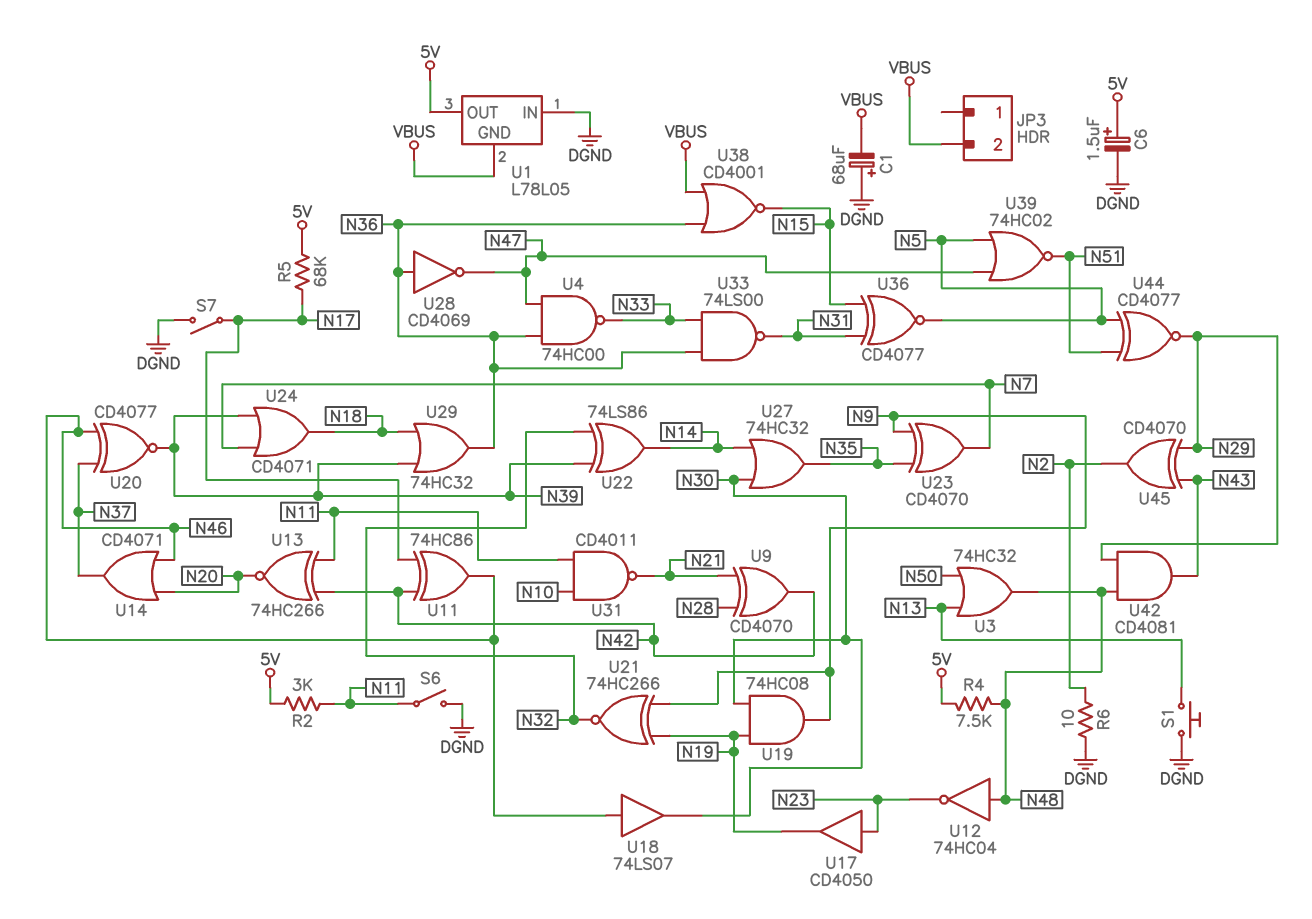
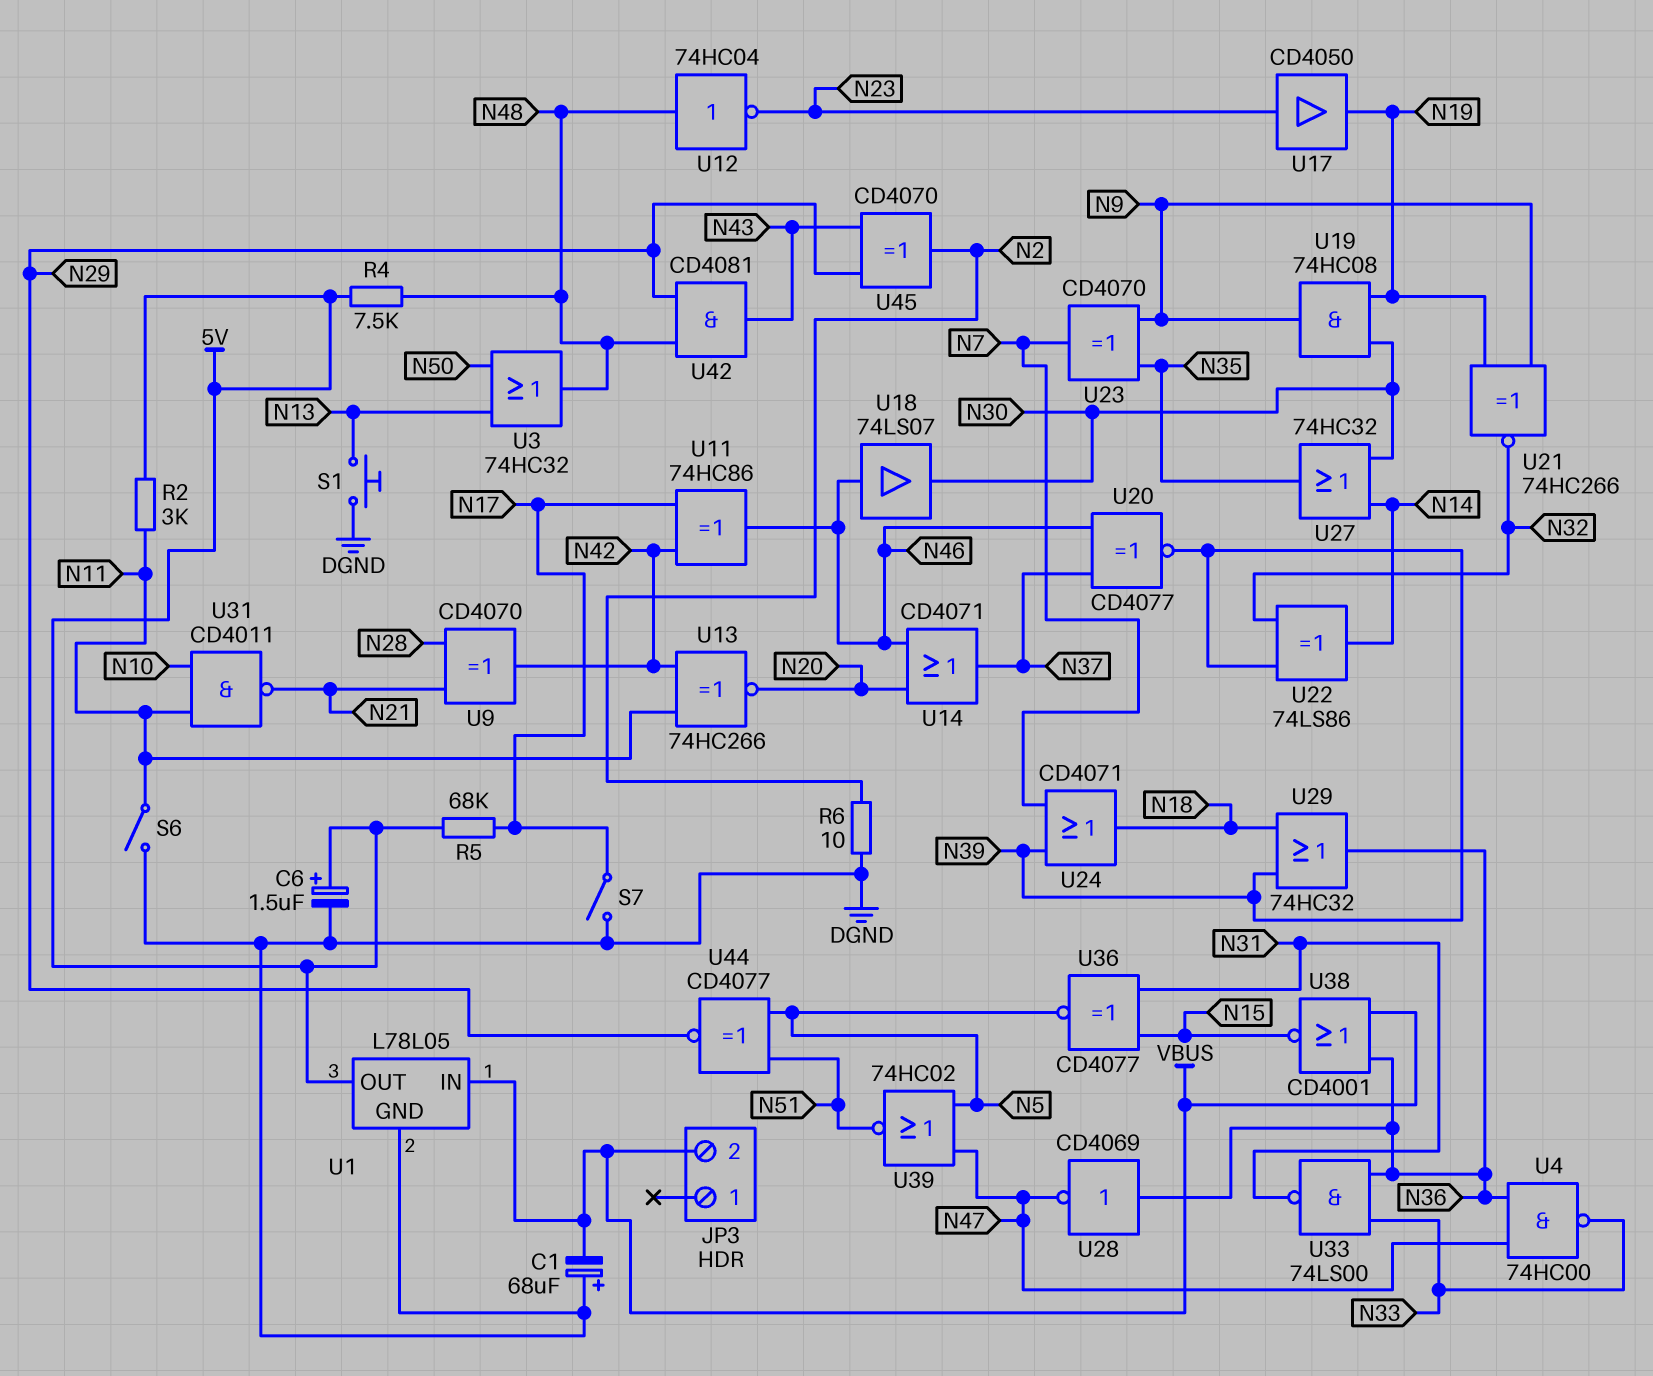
U1 pin GND: VBUS -> DGND
U1 pin IN: DGND -> VBUS

